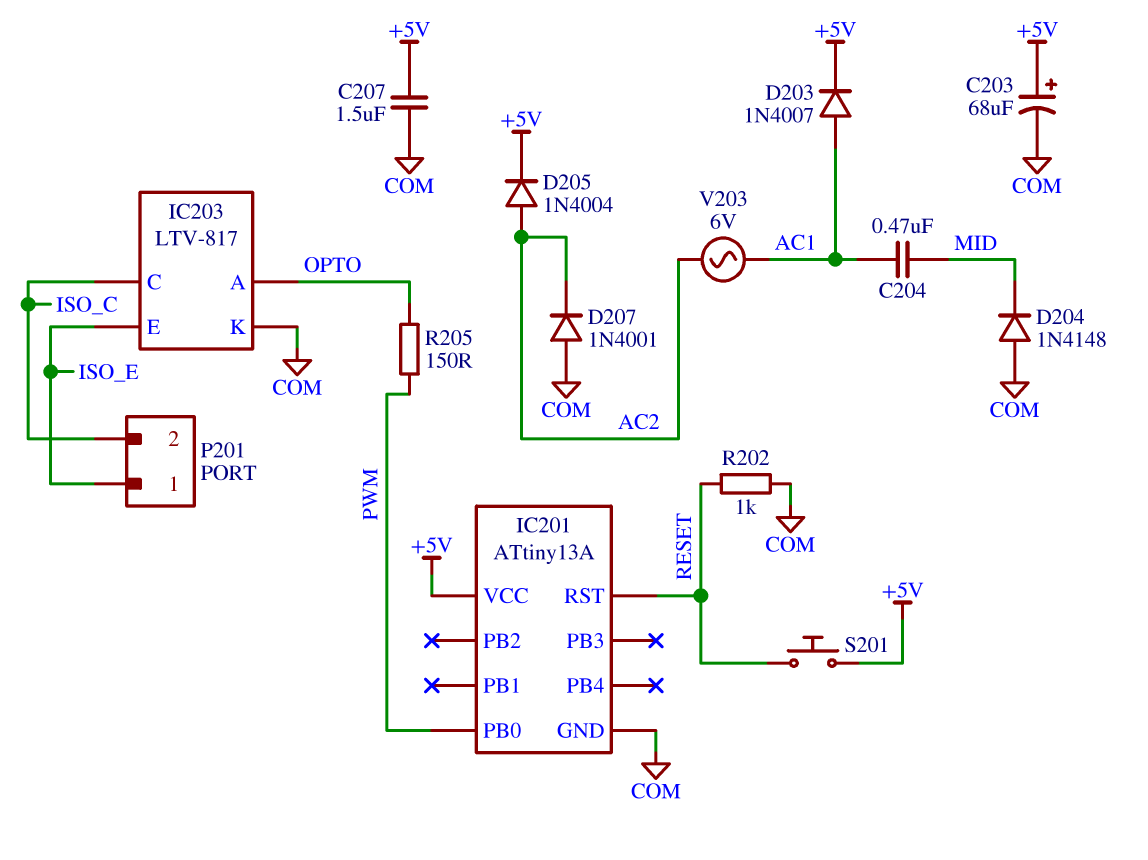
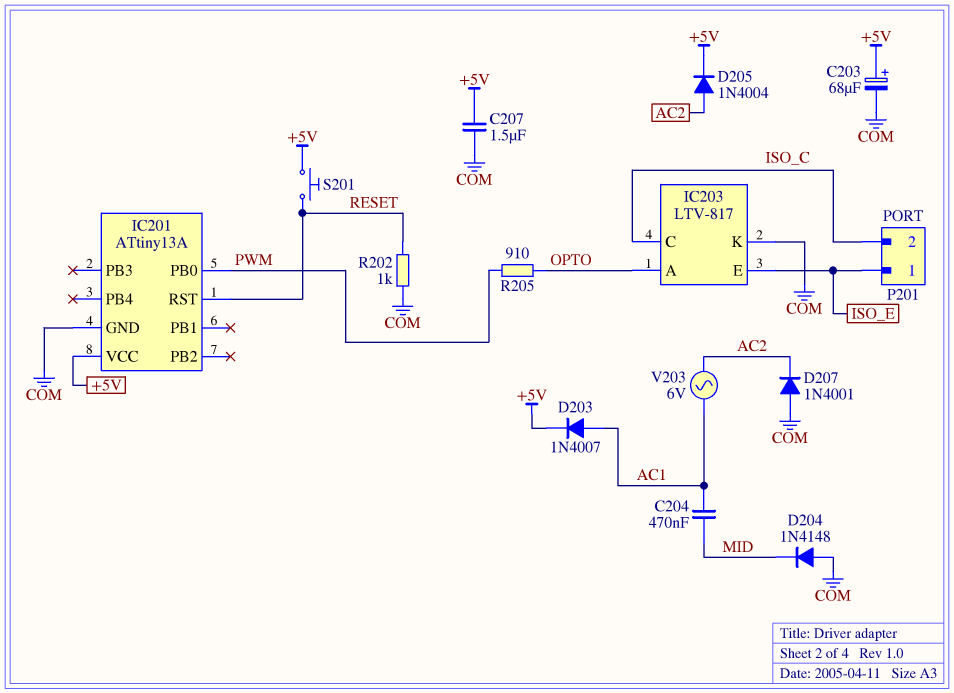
R205: 150 (OPTO, PWM) -> 910 (OPTO, PWM)

